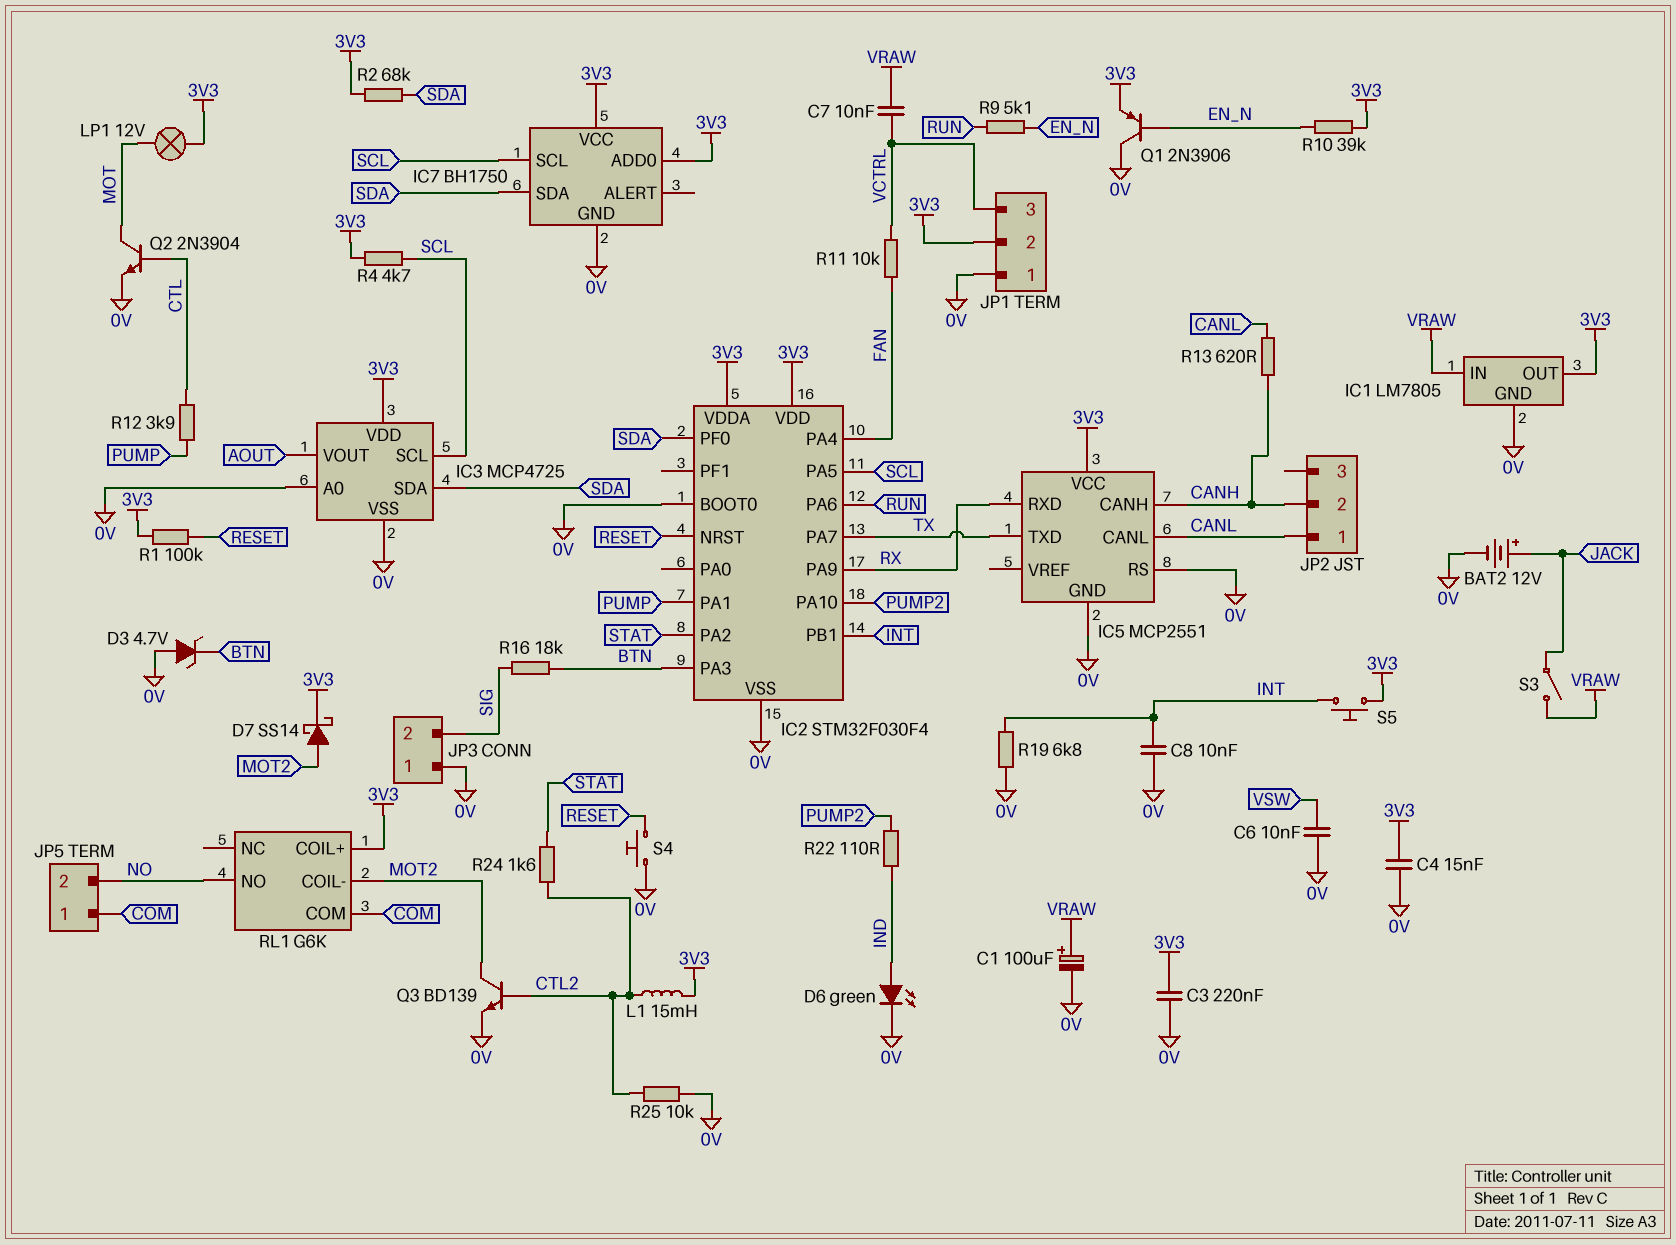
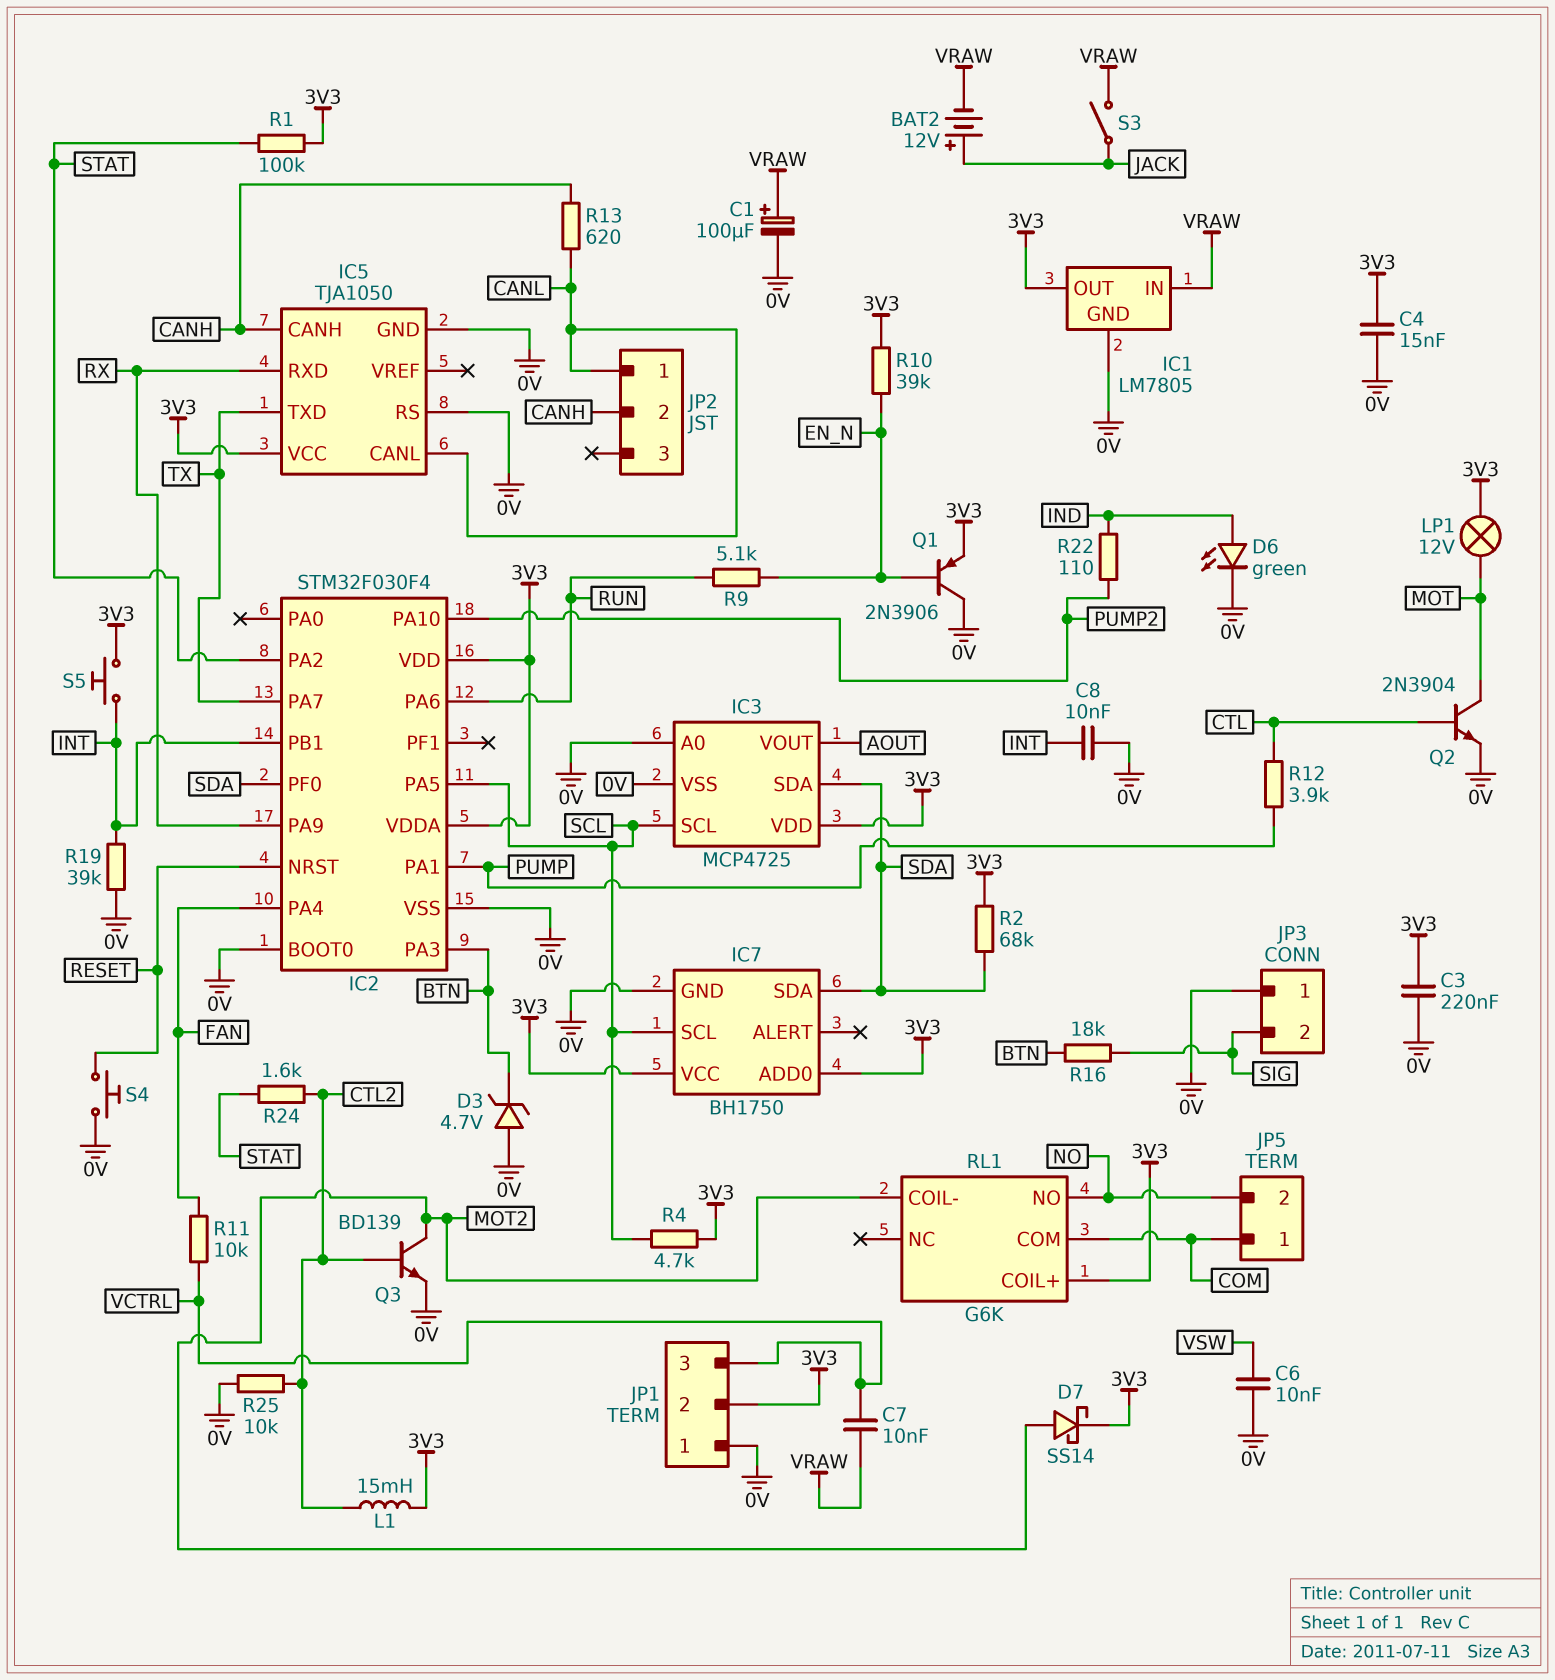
BAT2: 12V (plus JACK, minus 0V) -> 12V (plus JACK, minus VRAW)
IC5: MCP2551 -> TJA1050
R1: 100k (3V3, RESET) -> 100k (3V3, STAT)
R19: 6.8k (0V, INT) -> 39k (0V, INT)

